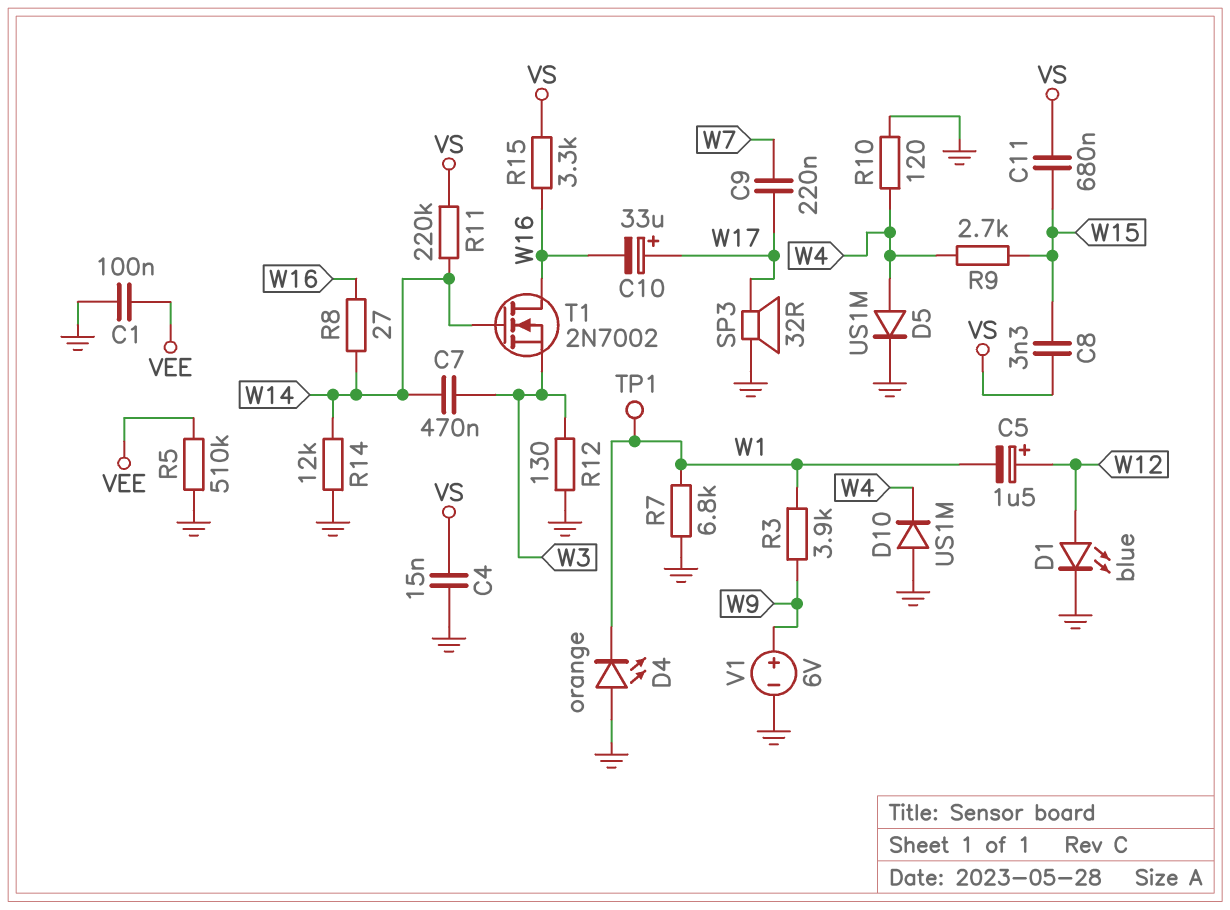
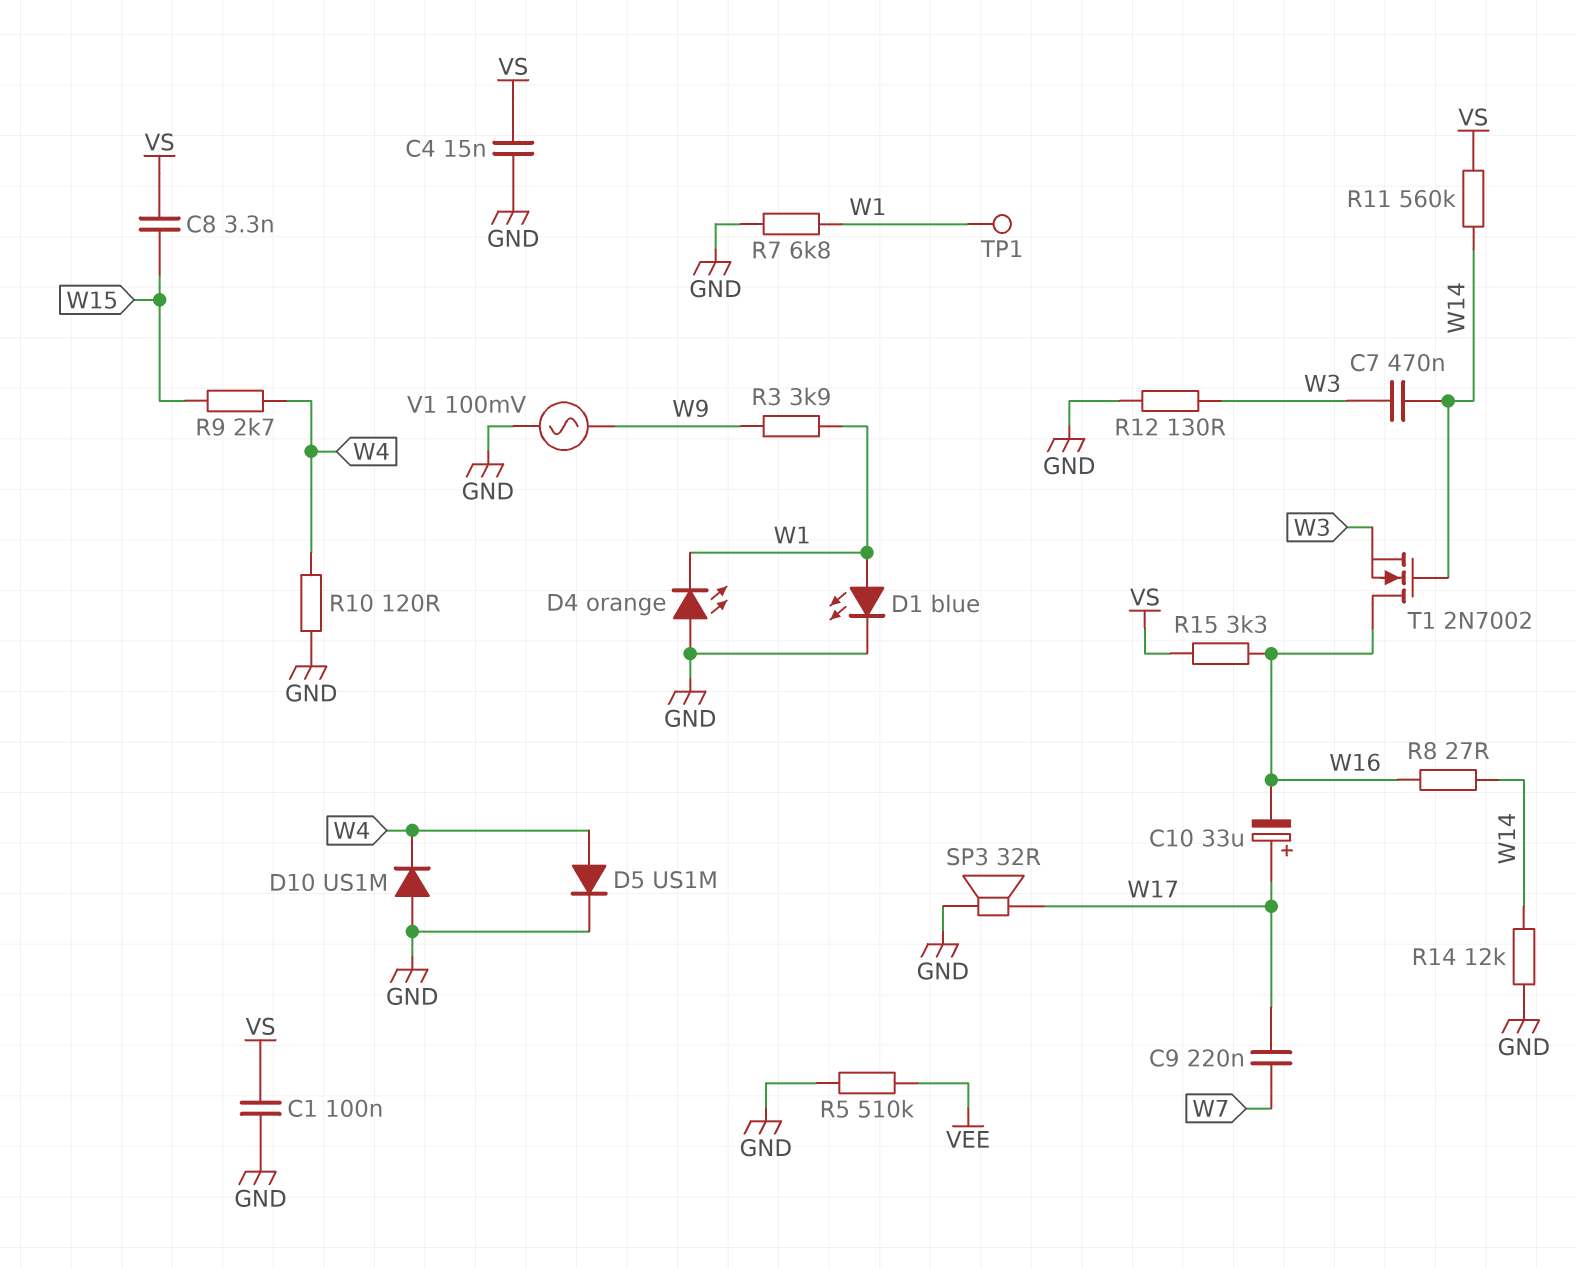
C1: 100nF (GND, VEE) -> 100nF (GND, VS)
C5: 1.5uF (plus W12, minus W1) -> none
C11: 680nF (VS, W15) -> none
D1: LED blue (A W12, K GND) -> LED blue (A W1, K GND)
R11: 220k (VS, W14) -> 560k (VS, W14)
V1: 6V (plus W9, minus GND) -> AC 100mV (GND, W9)

